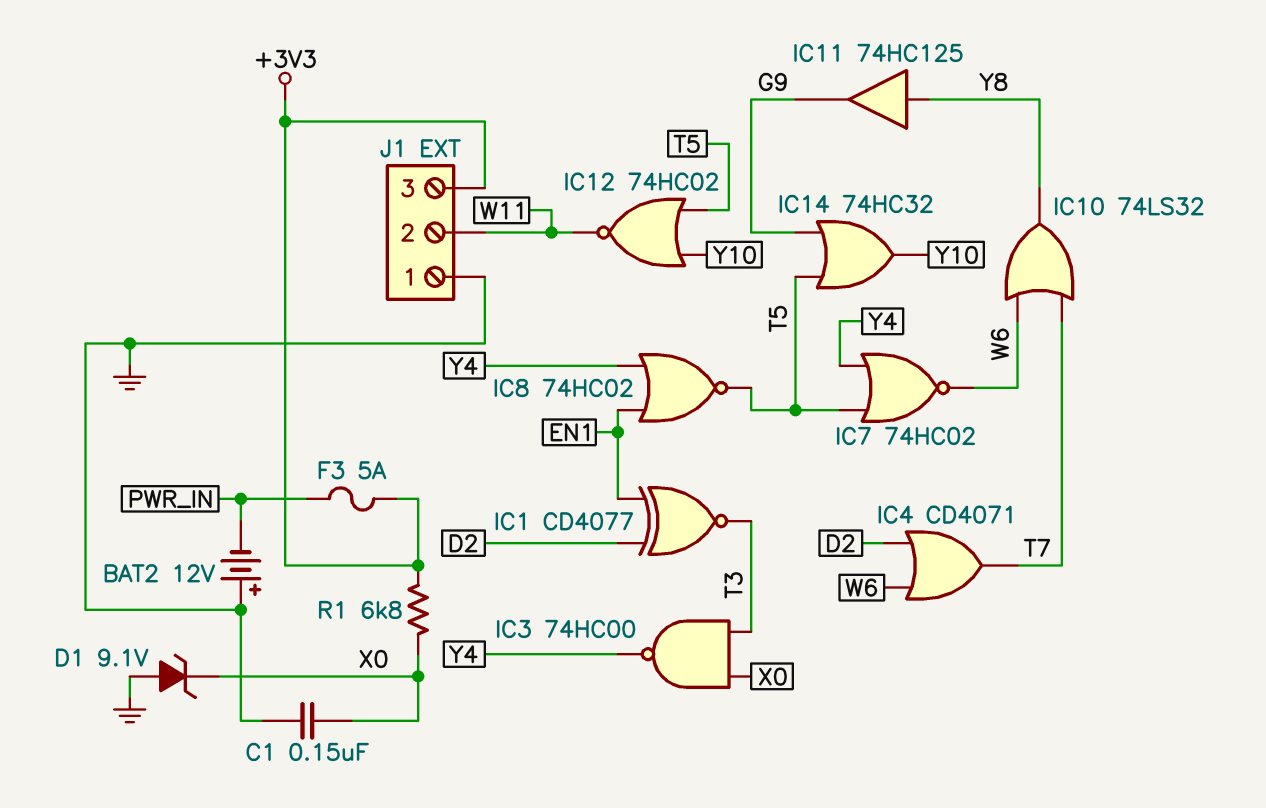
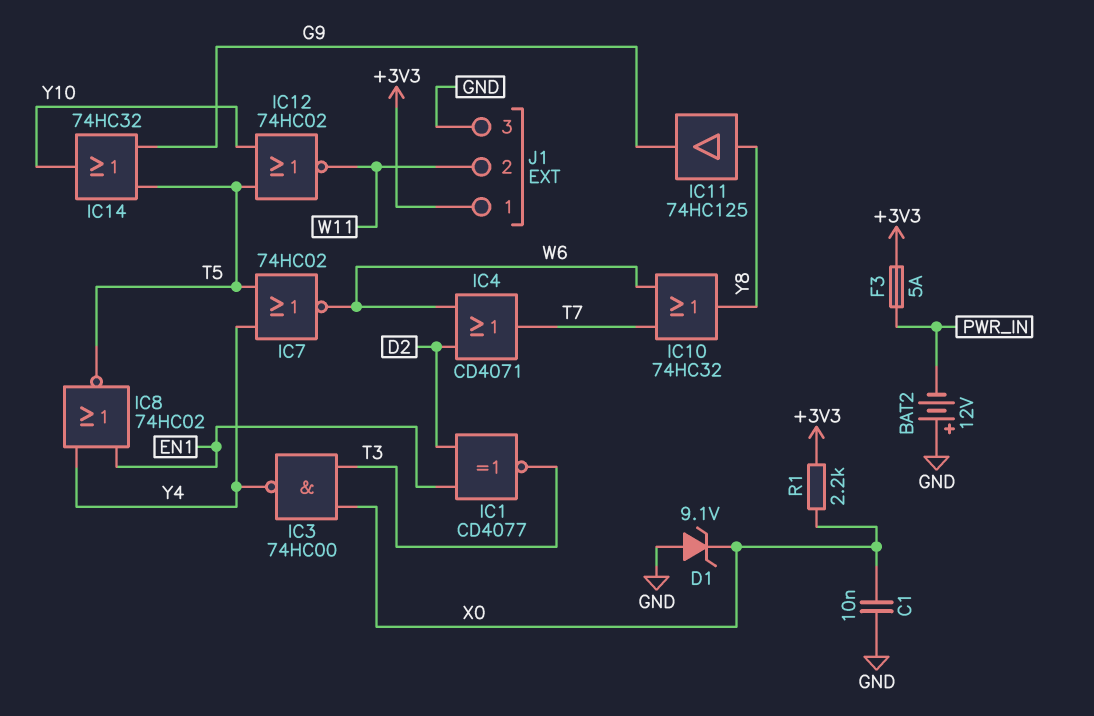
C1: 150nF (GND, X0) -> 10nF (GND, X0)
IC10: OR 74LS32 (in T7, in W6, out Y8) -> OR 74HC32 (in T7, in W6, out Y8)
J1 pin 1: GND -> +3V3
J1 pin 3: +3V3 -> GND
R1: 6.8k (+3V3, X0) -> 2.2k (+3V3, X0)

